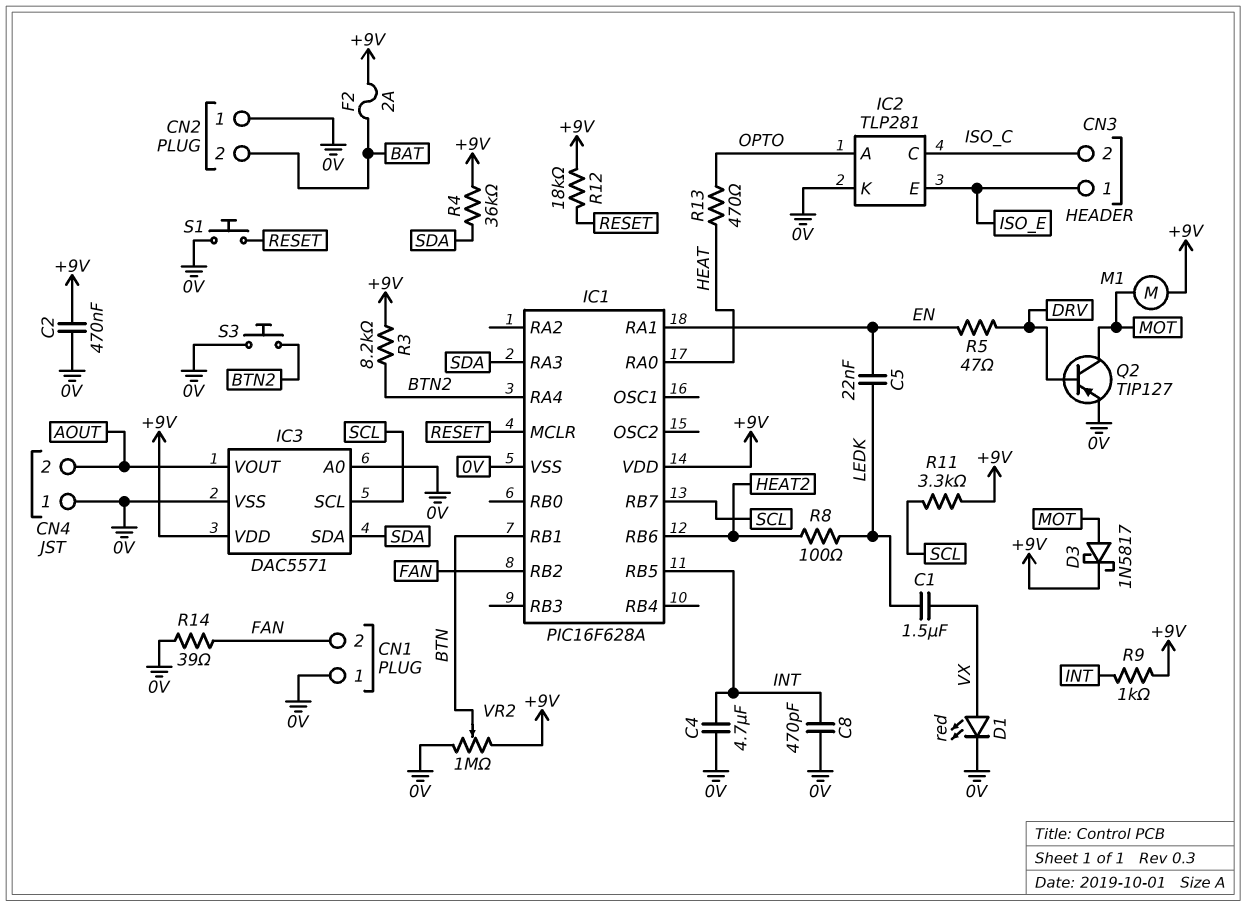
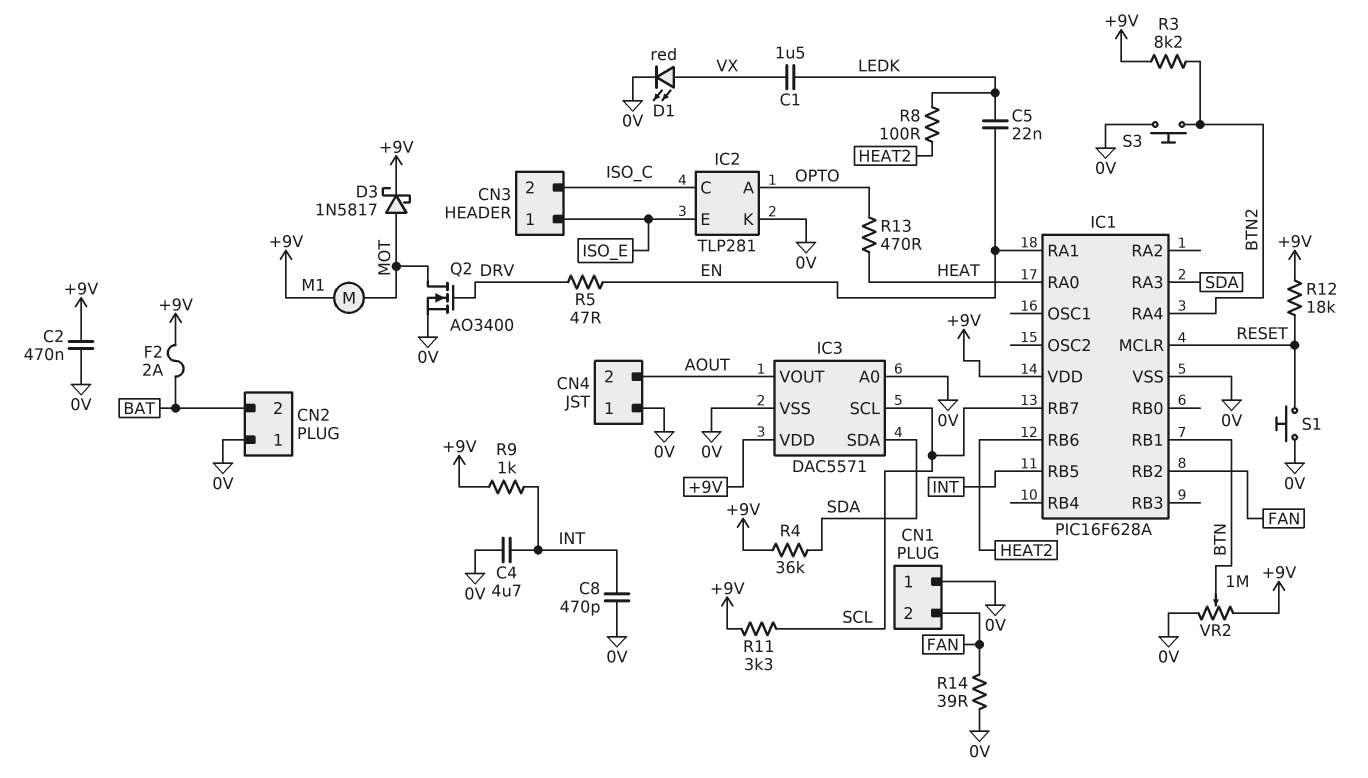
Q2: PNP TIP127 (B DRV, C MOT, E 0V) -> NMOS AO3400 (G DRV, D MOT, S 0V)

